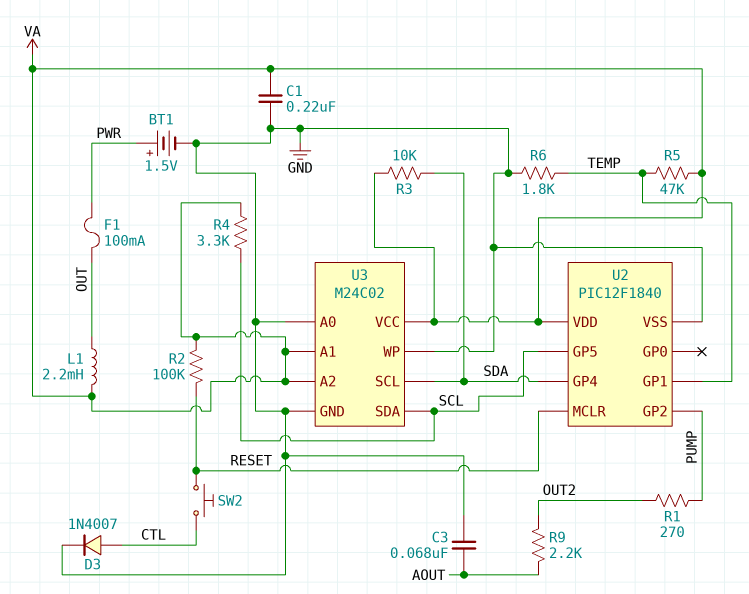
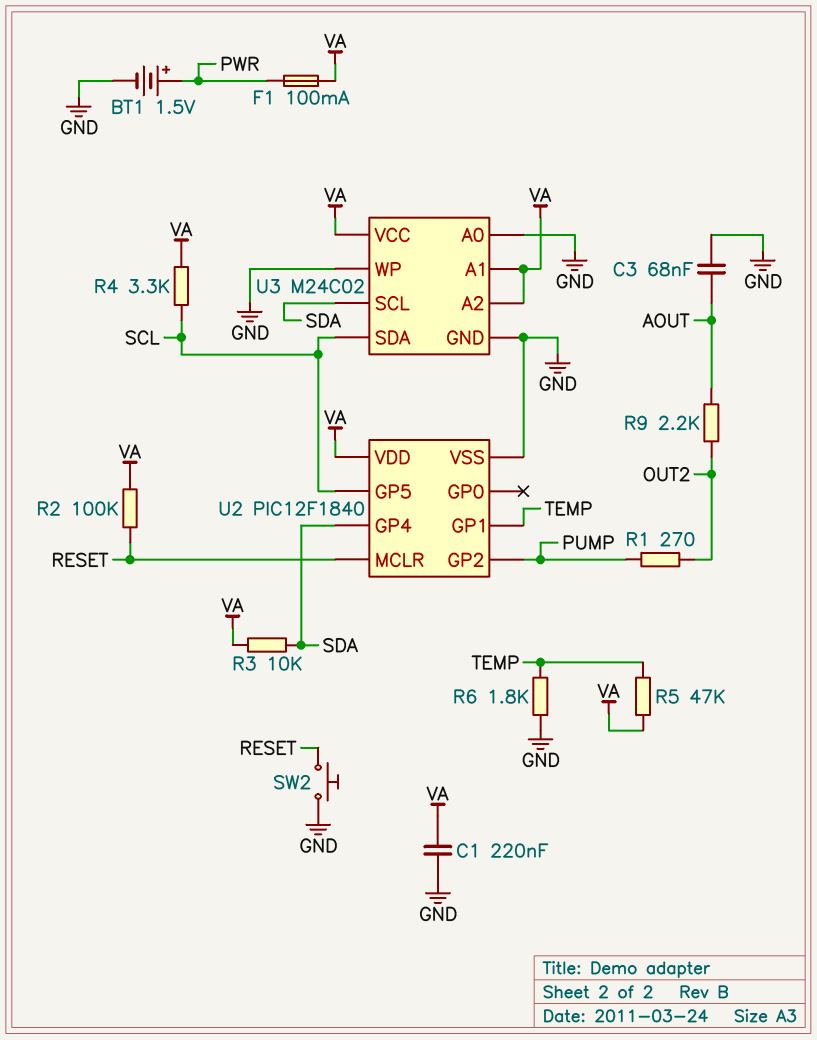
D3: diode 1N4007 (A CTL, K GND) -> none
F1: 100mA (OUT, PWR) -> 100mA (PWR, VA)
L1: 2.2mH (OUT, VA) -> none
SW2: button (CTL, RESET) -> button (GND, RESET)

